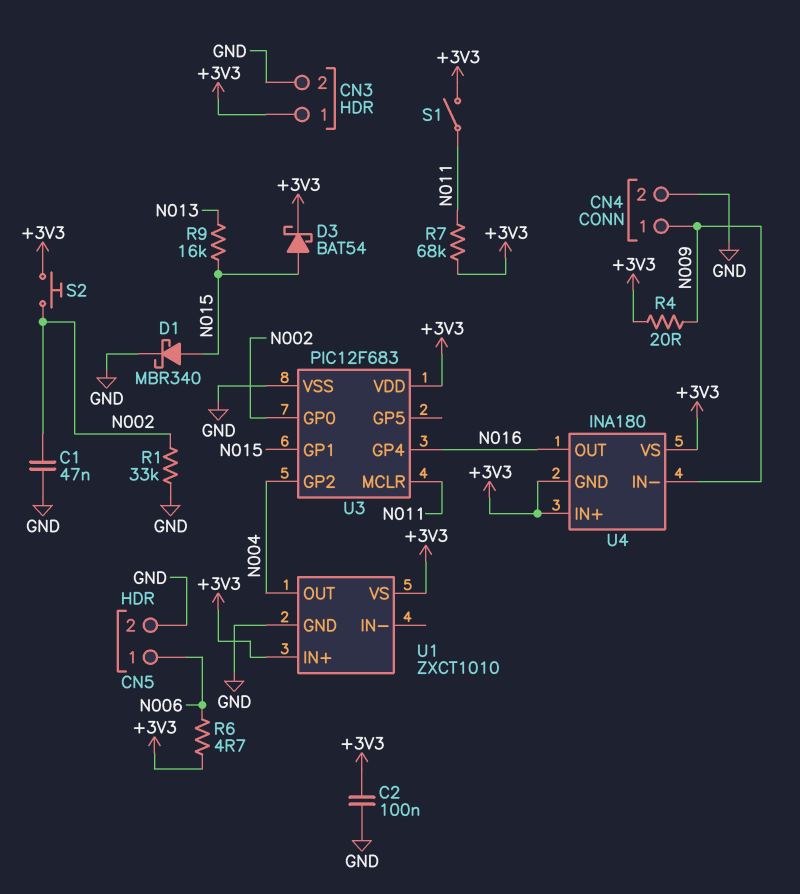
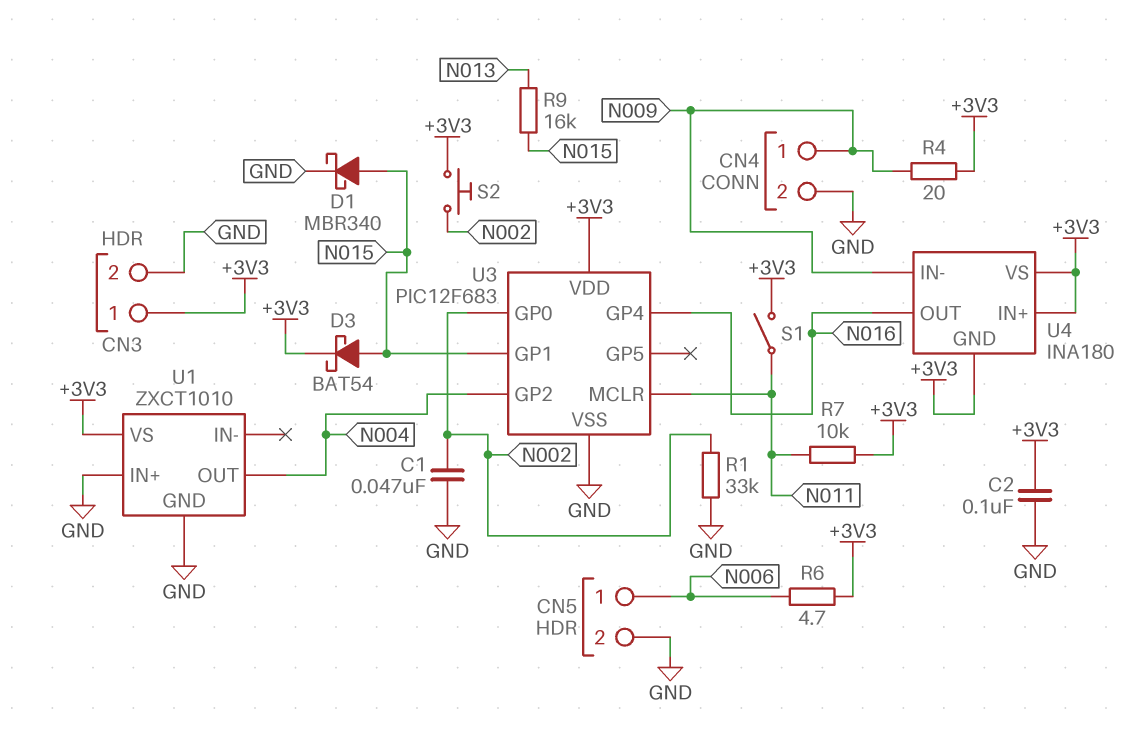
R7: 68k (+3V3, N011) -> 10k (+3V3, N011)
U1 pin IN+: +3V3 -> GND

